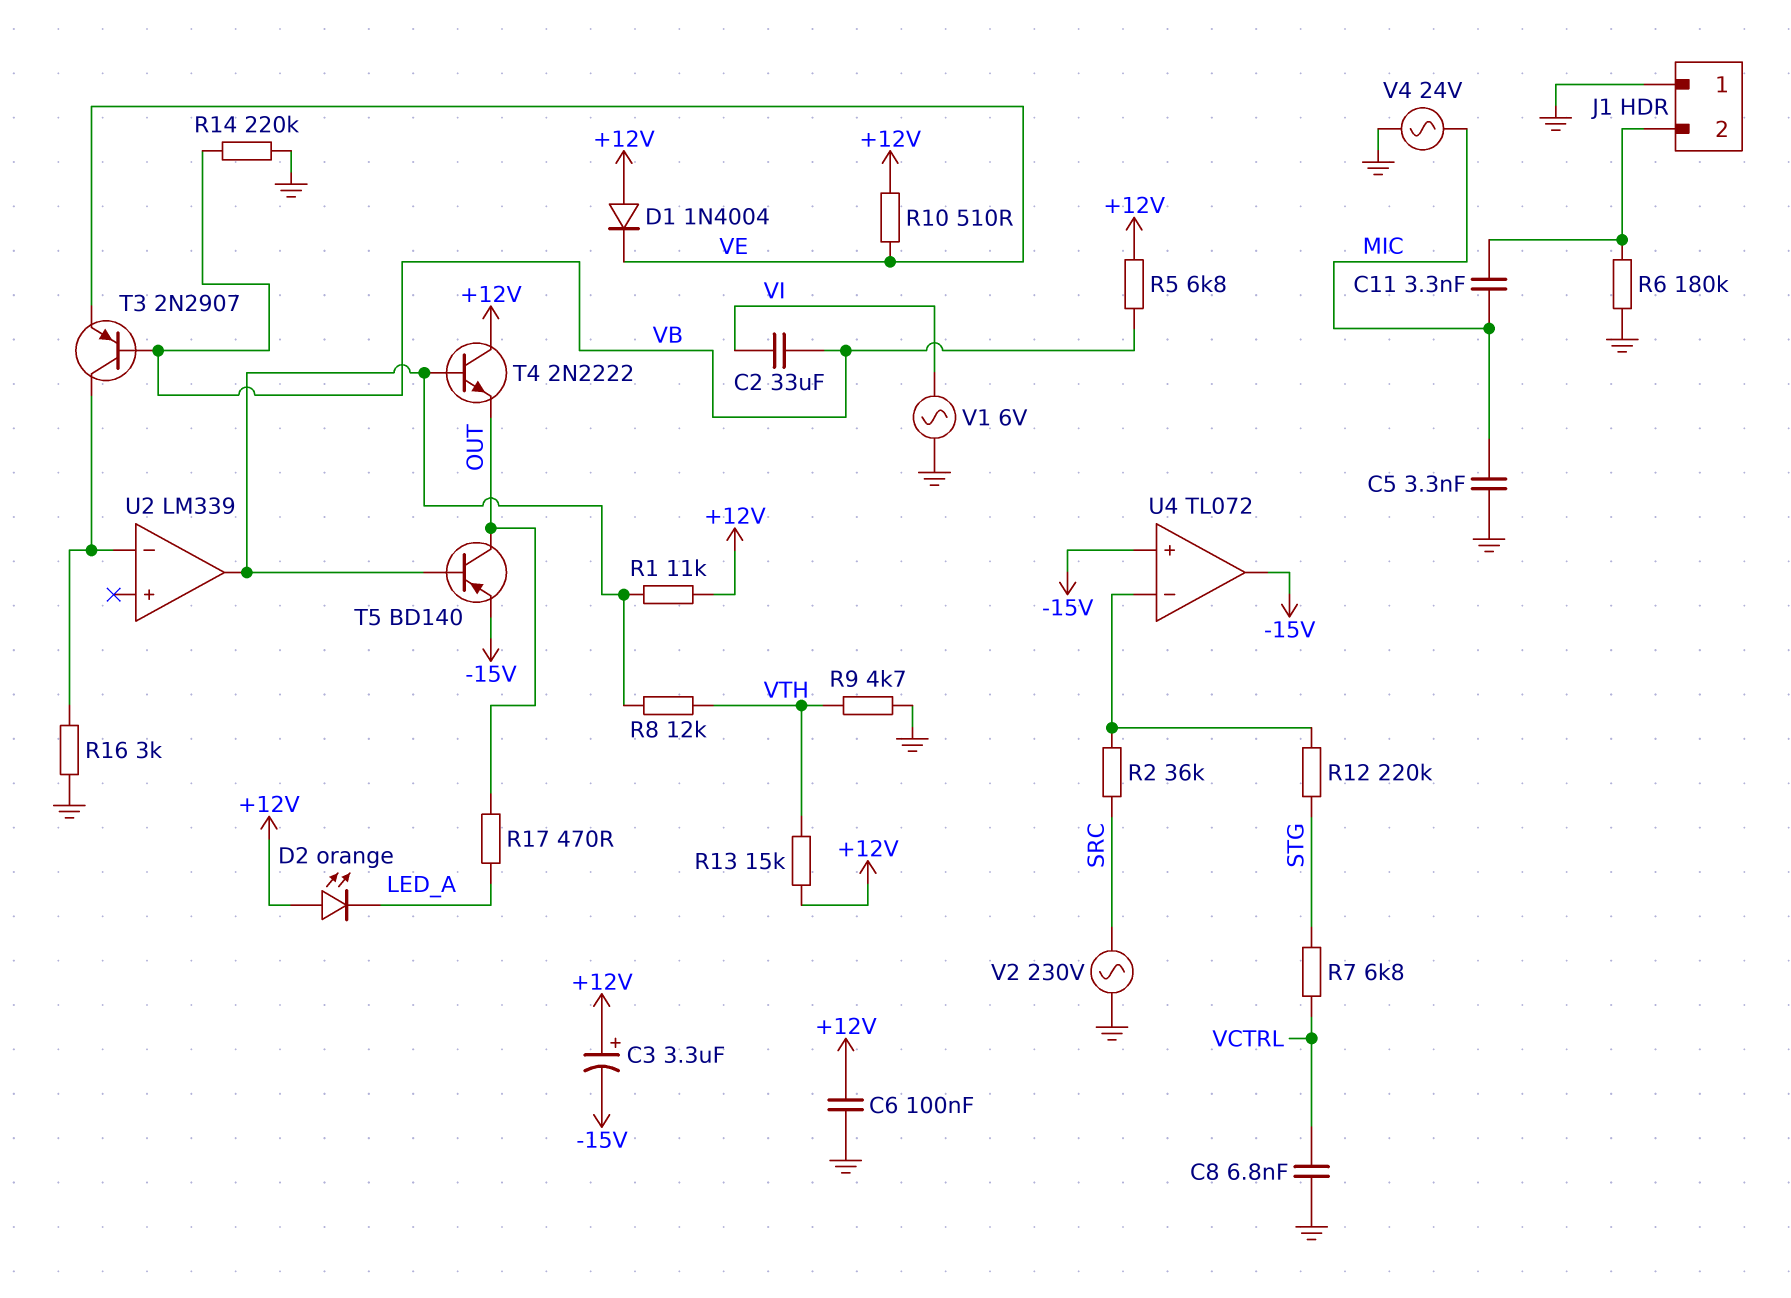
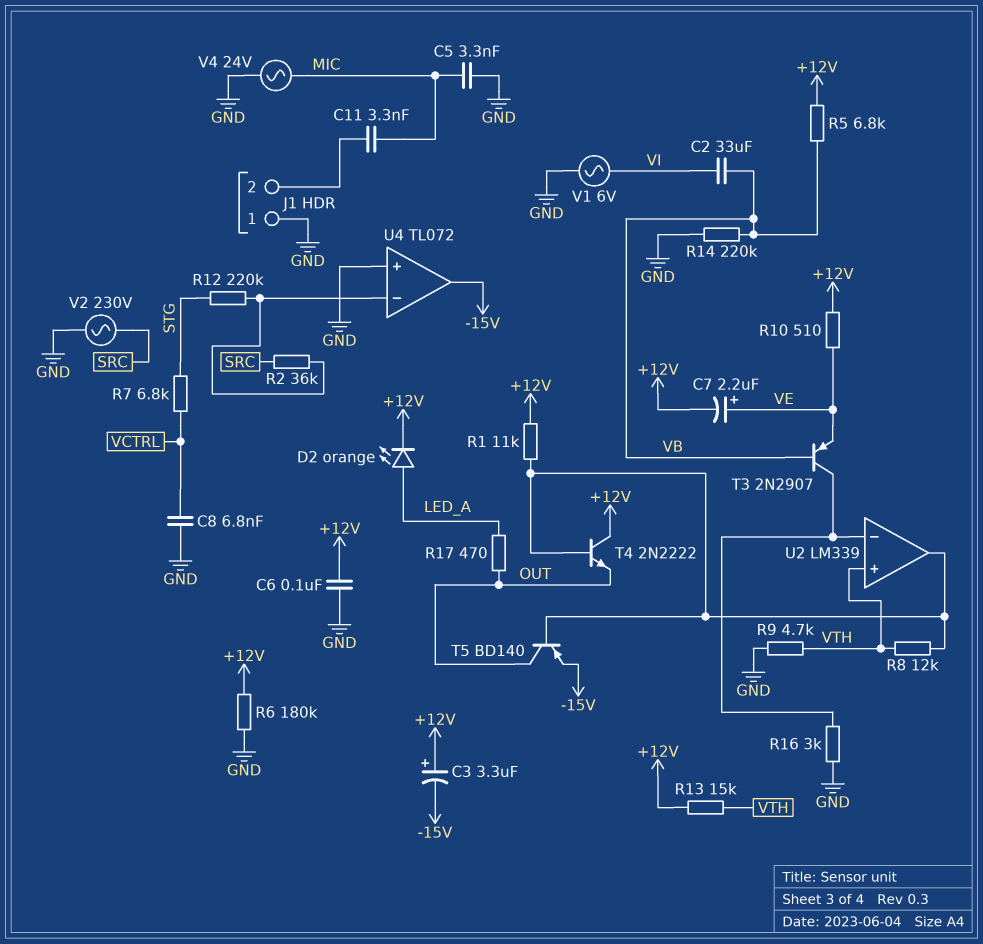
C7: none -> 2.2uF (plus VE, minus +12V)
D1: diode 1N4004 (A +12V, K VE) -> none
D2: LED orange (A +12V, K LED_A) -> LED orange (A LED_A, K +12V)
R6: 180k (GND, J1/2) -> 180k (+12V, GND)
U2 pin in+: none -> VTH
U4 pin in+: -15V -> GND

